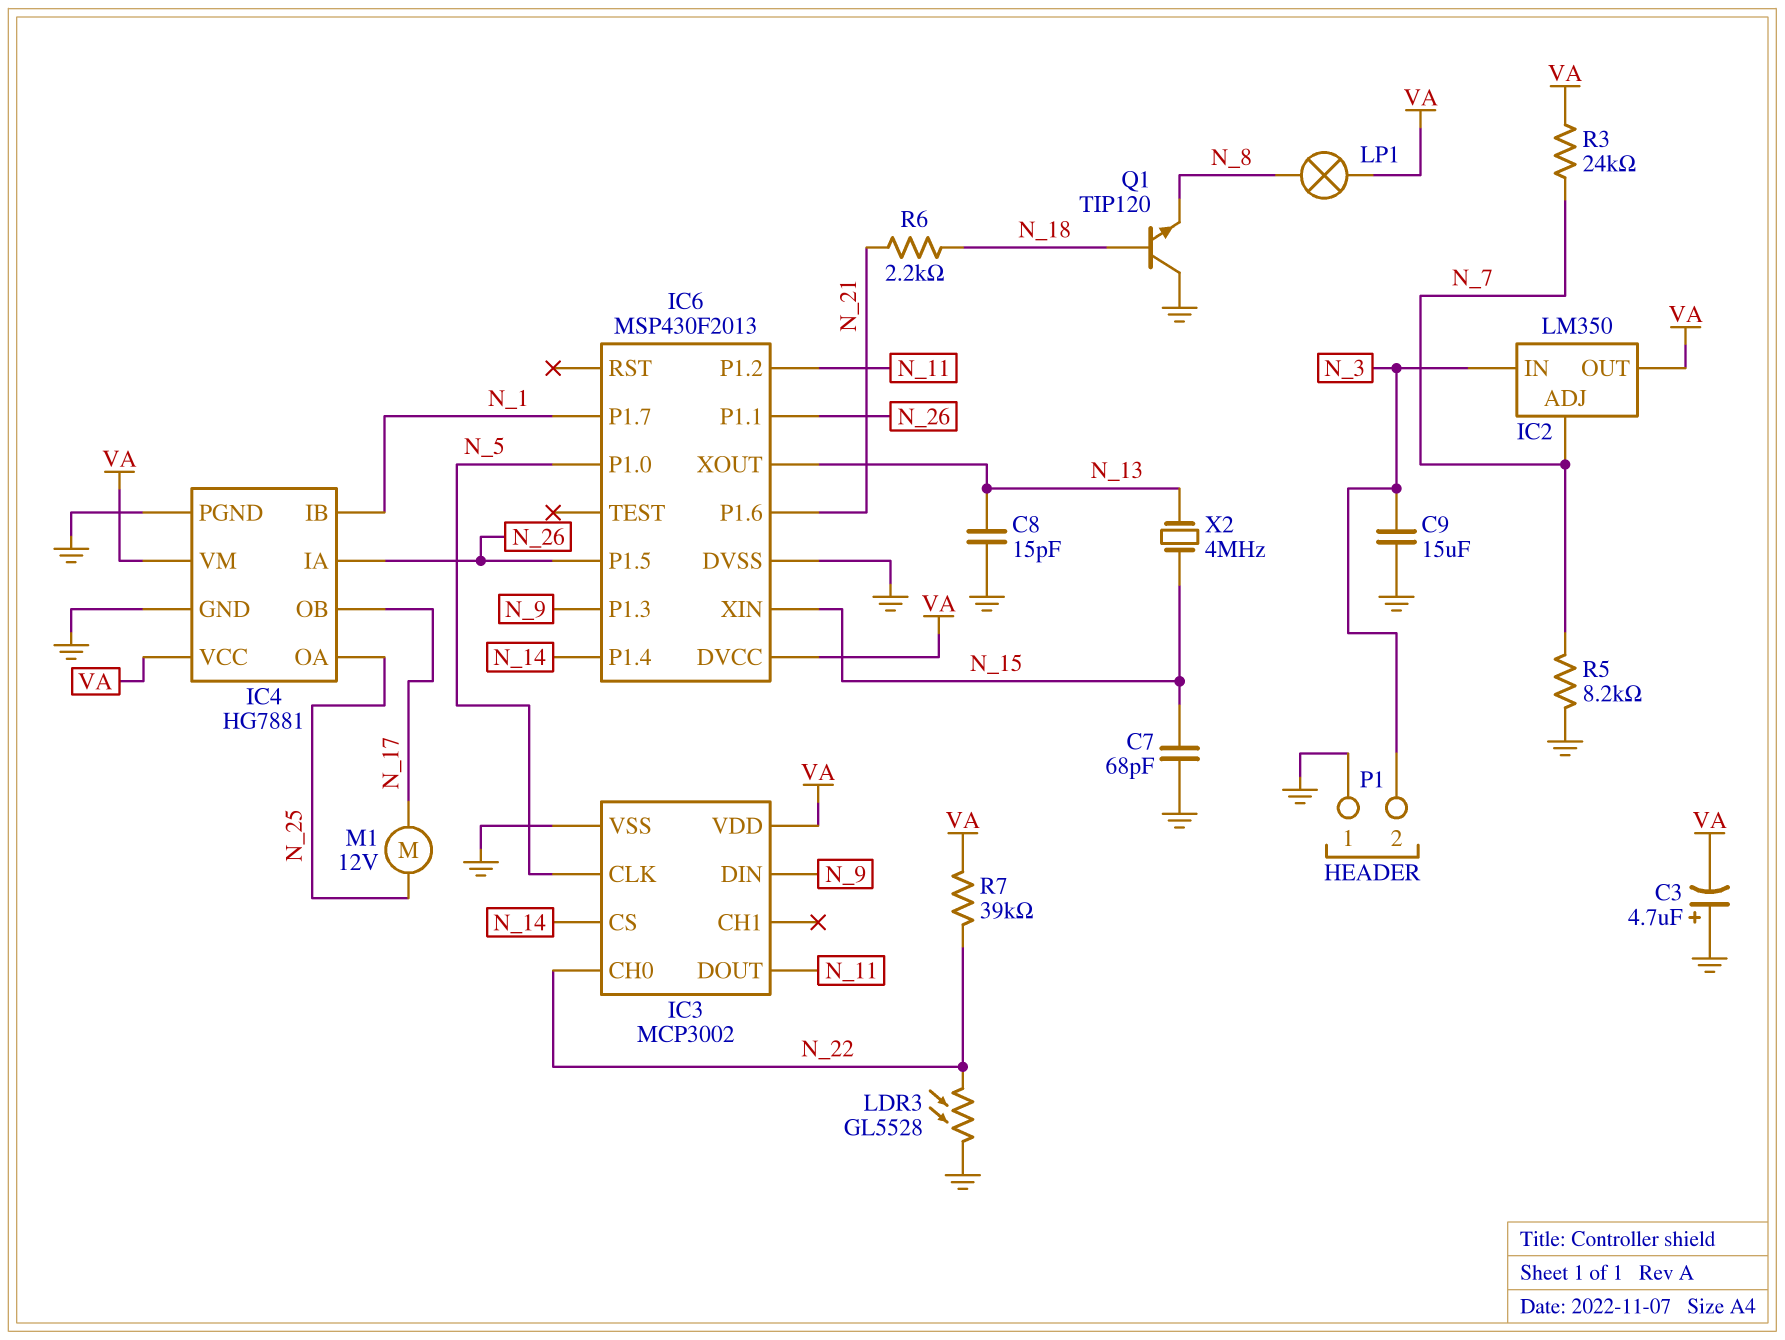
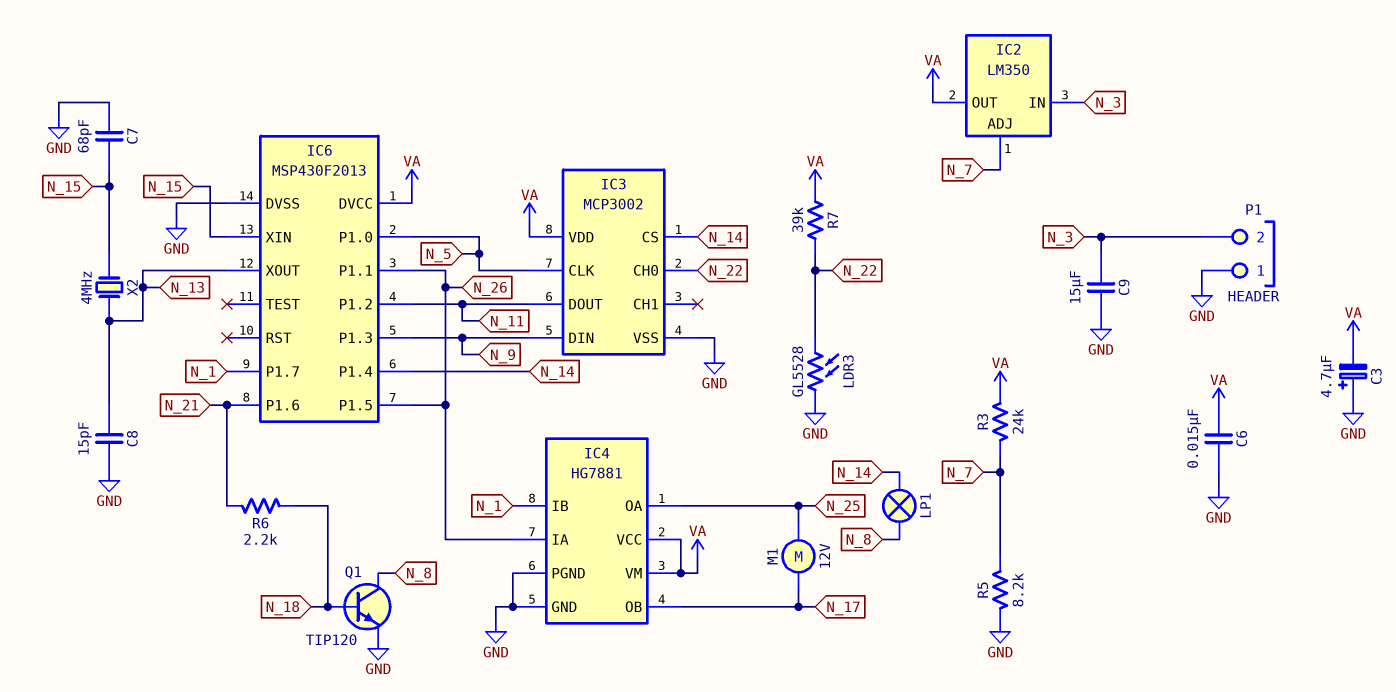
C6: none -> 15nF (GND, VA)
LP1: lamp (N_8, VA) -> lamp (N_8, N_14)
Q1: NPN TIP120 (B N_18, C GND, E N_8) -> NPN TIP120 (B N_18, C N_8, E GND)

